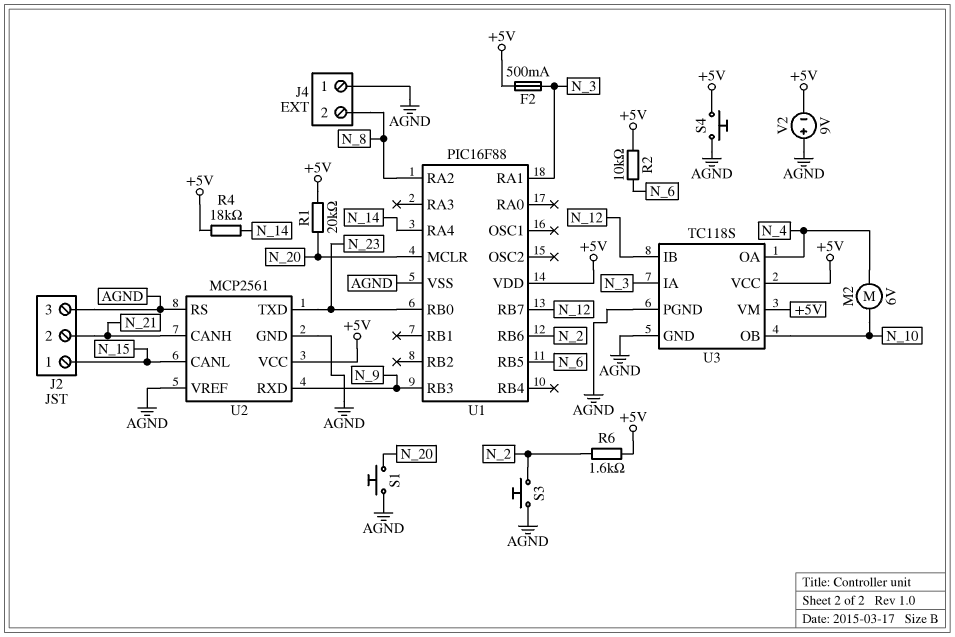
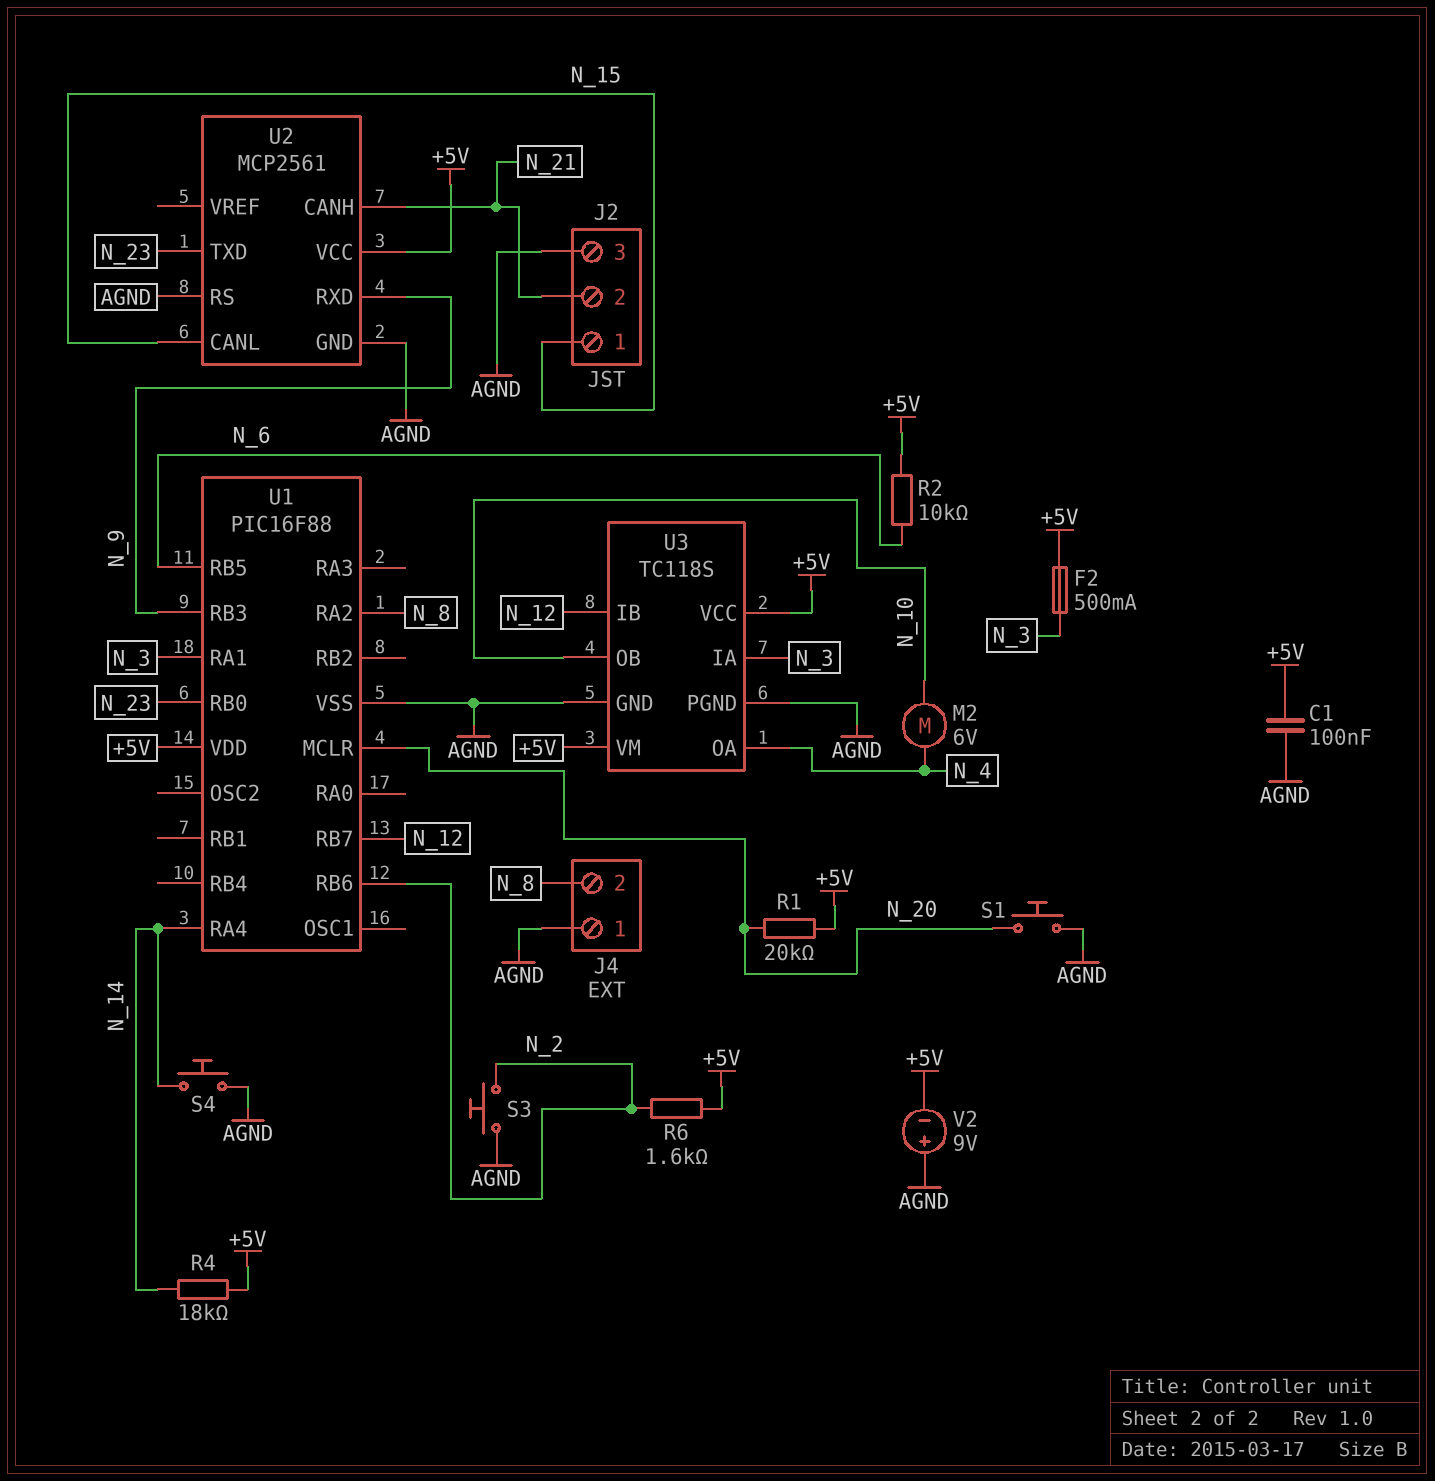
C1: none -> 100nF (+5V, AGND)
S4: button (+5V, AGND) -> button (AGND, N_14)
U2 pin VREF: AGND -> none

